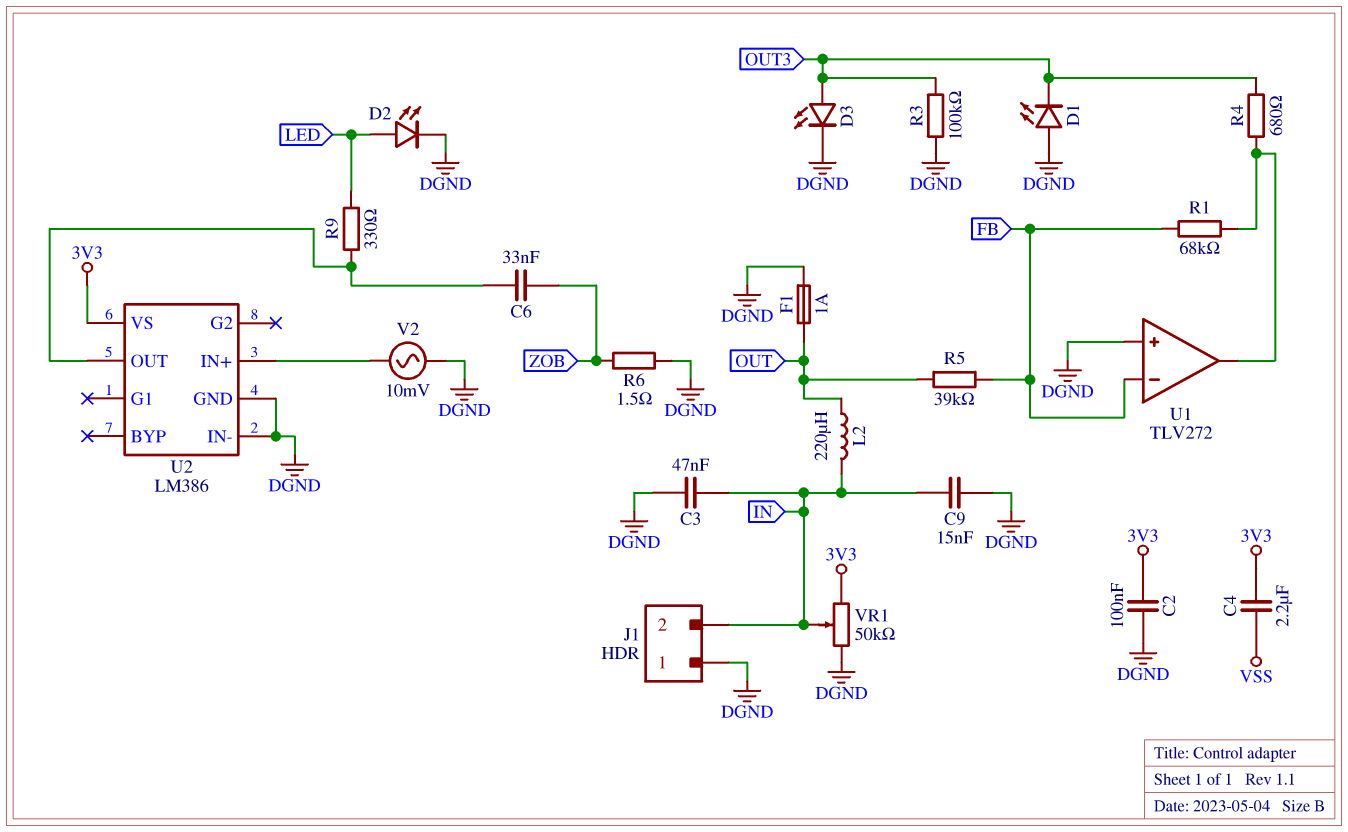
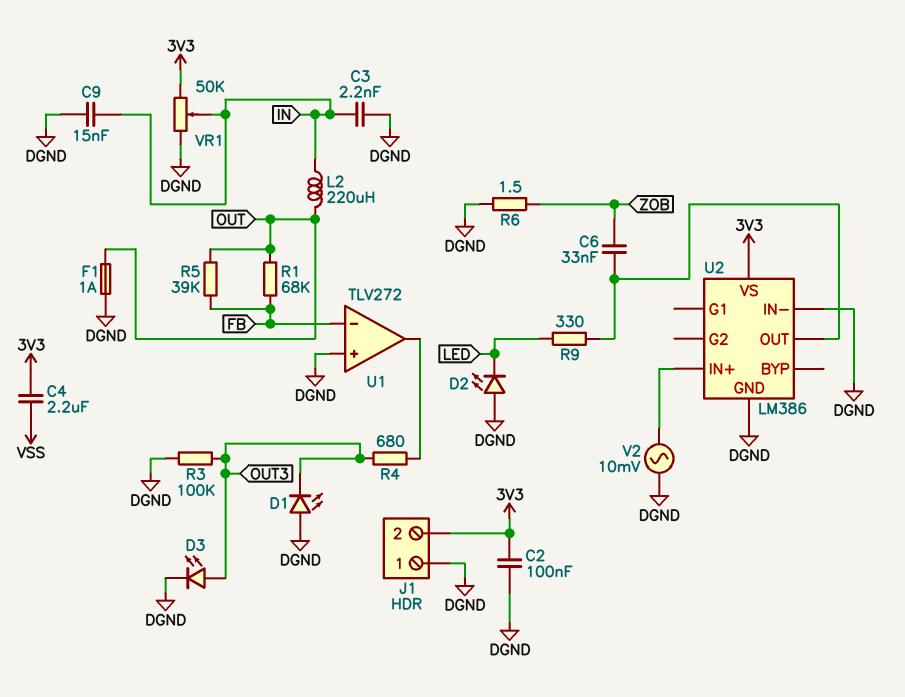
C3: 47nF (DGND, IN) -> 2.2nF (DGND, IN)
D2: LED (A LED, K DGND) -> LED (A DGND, K LED)
J1 pin 2: IN -> 3V3
R1: 68k (FB, U1/out) -> 68k (FB, OUT)

